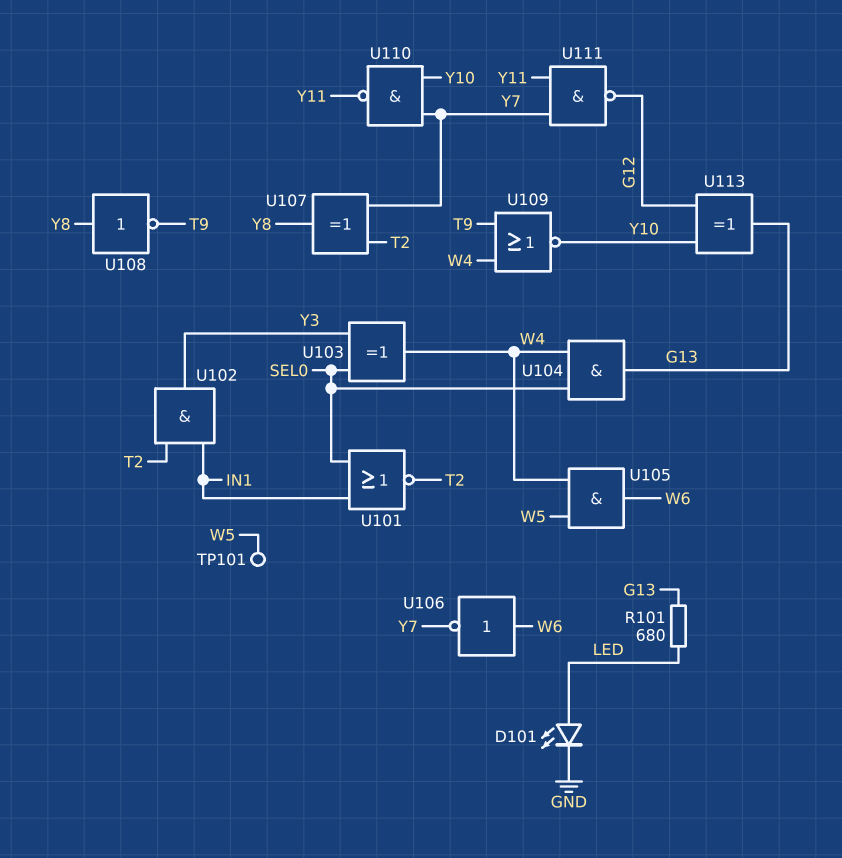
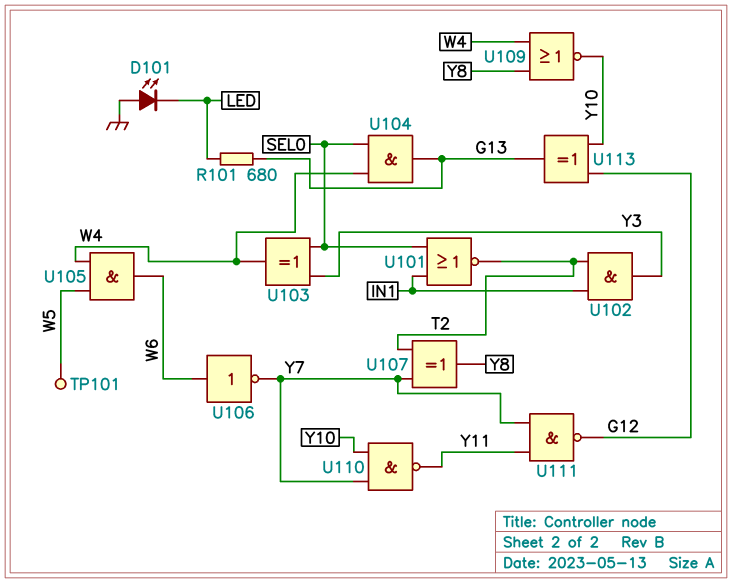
D101: LED (A LED, K GND) -> LED (A GND, K LED)
U108: NOT (in Y8, out T9) -> none
U109: NOR (in T9, in W4, out Y10) -> NOR (in W4, in Y8, out Y10)

